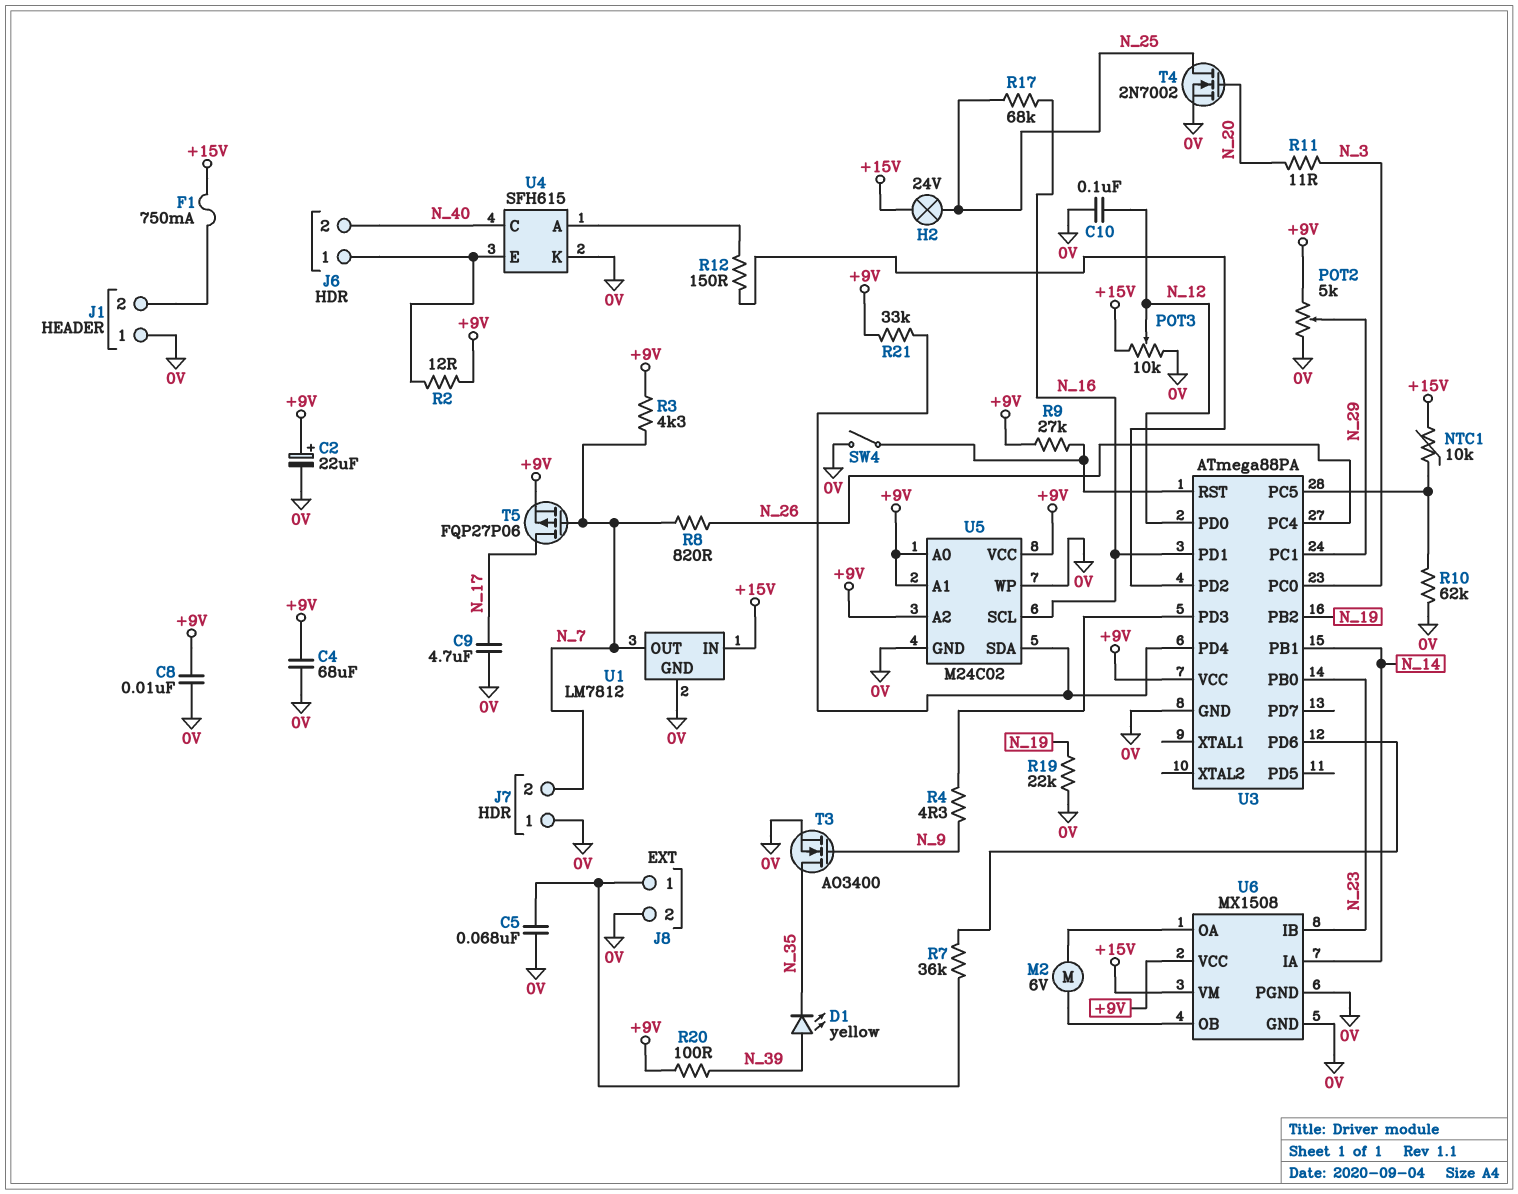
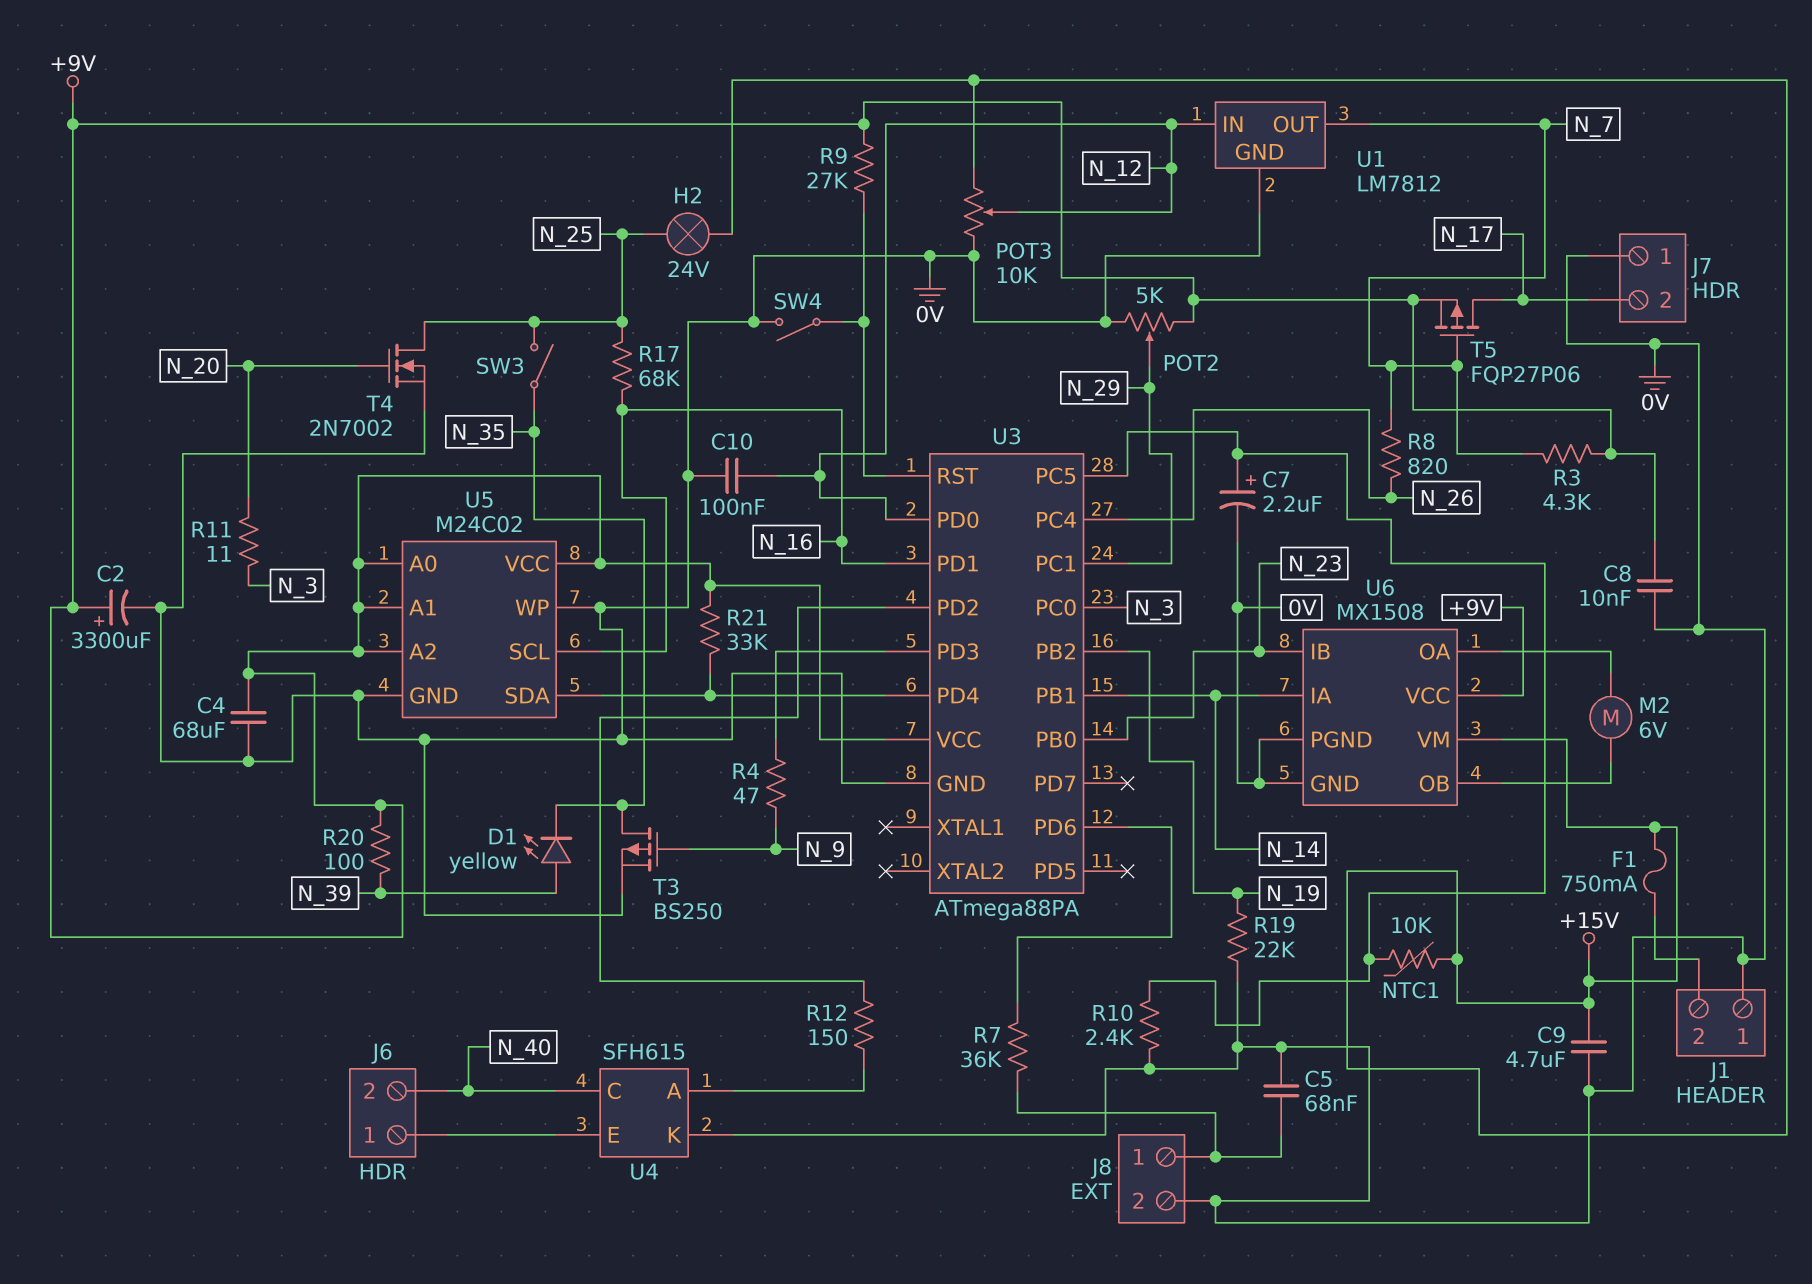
C2: 22uF (plus +9V, minus 0V) -> 3300uF (plus +9V, minus 0V)
C7: none -> 2.2uF (plus U3/PC5, minus 0V)
C9: 4.7uF (0V, N_17) -> 4.7uF (+15V, 0V)
J7 pin 2: N_7 -> N_17
R2: 12 (+9V, J6/1) -> none
R4: 4.3 (N_9, U3/PD3) -> 47 (N_9, U3/PD3)
R10: 62k (0V, U3/PC5) -> 2.4k (0V, U3/PC5)
SW3: none -> switch (N_25, N_35)
T3: NMOS AO3400 (G N_9, D N_35, S 0V) -> PMOS BS250 (G N_9, D N_35, S 0V)
U1 pin IN: +15V -> N_12

